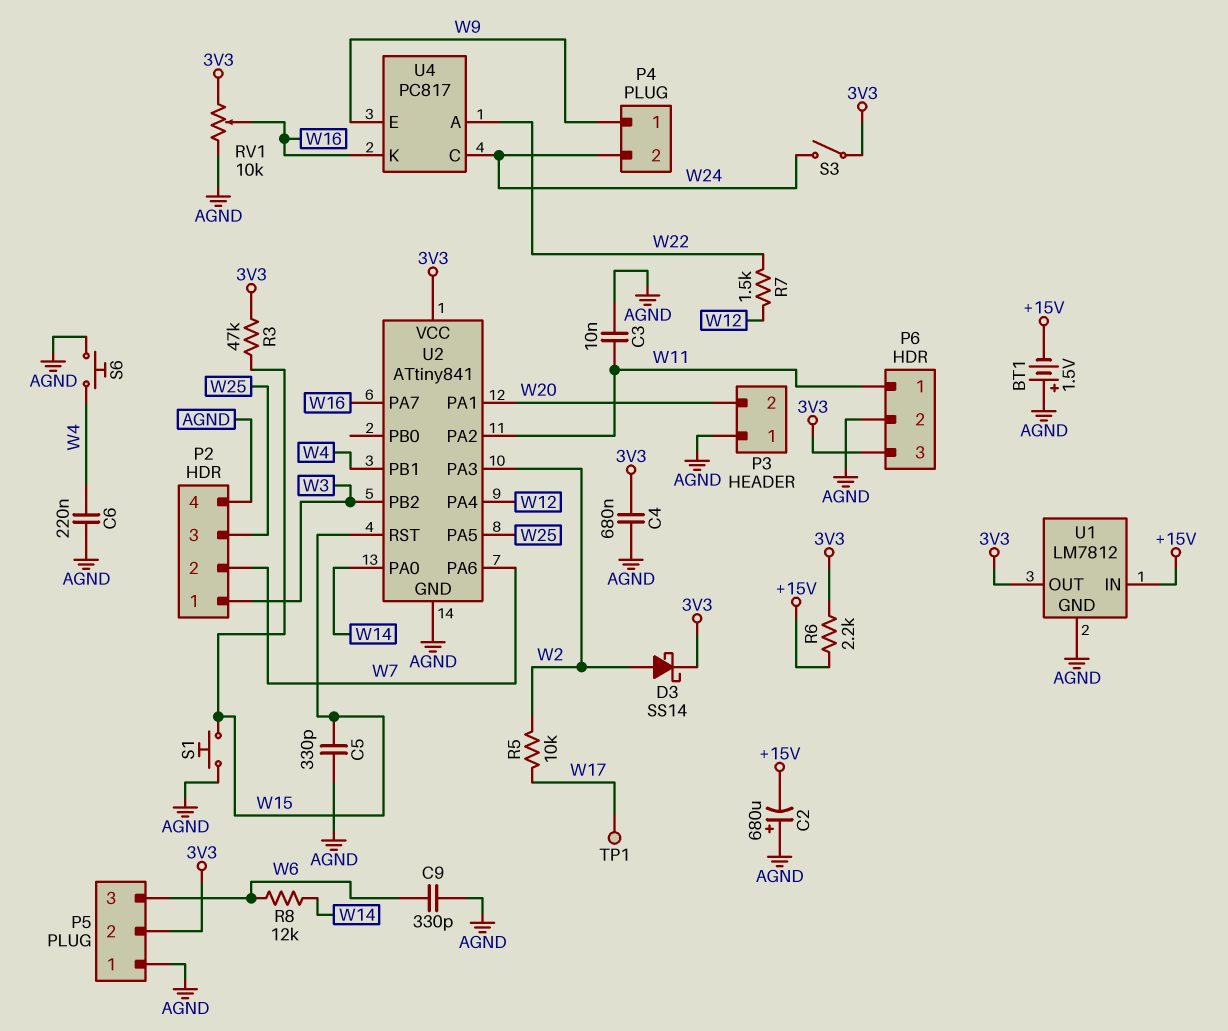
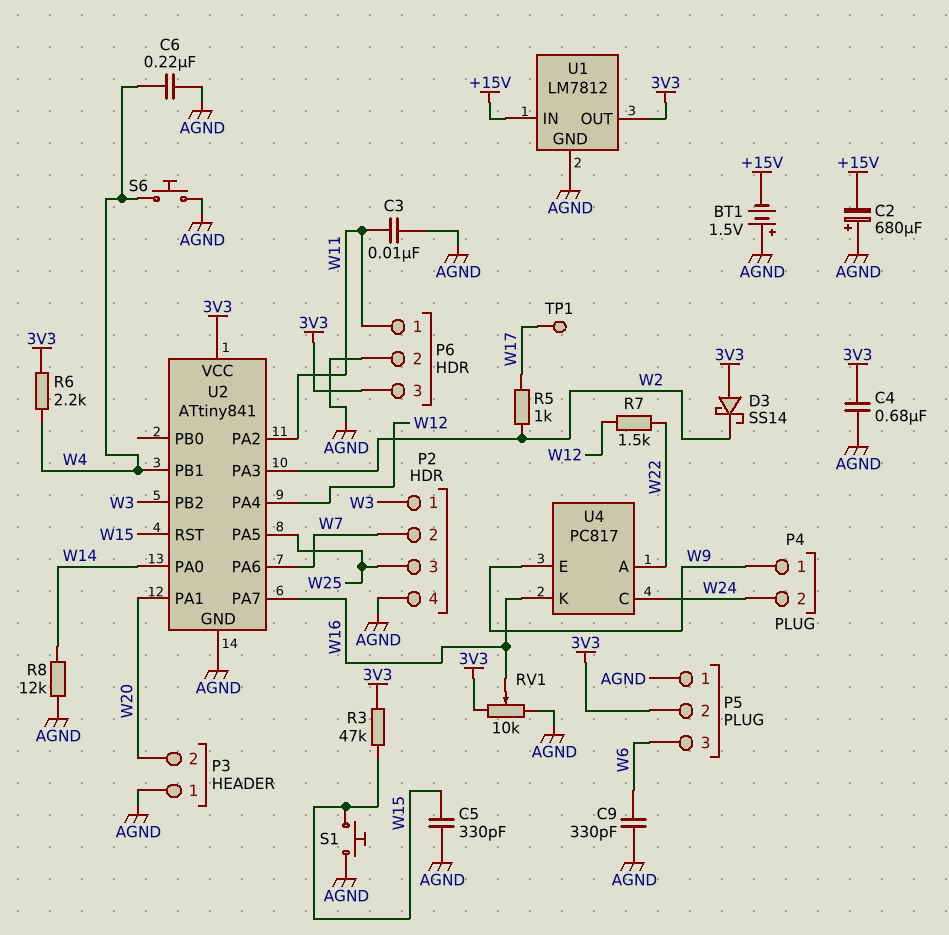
D3: schottky SS14 (A W2, K 3V3) -> schottky SS14 (A 3V3, K W2)
R5: 10k (W2, W17) -> 1k (W2, W17)
R6: 2.2k (+15V, 3V3) -> 2.2k (3V3, W4)
R8: 12k (W6, W14) -> 12k (AGND, W14)
S3: switch (3V3, W24) -> none

